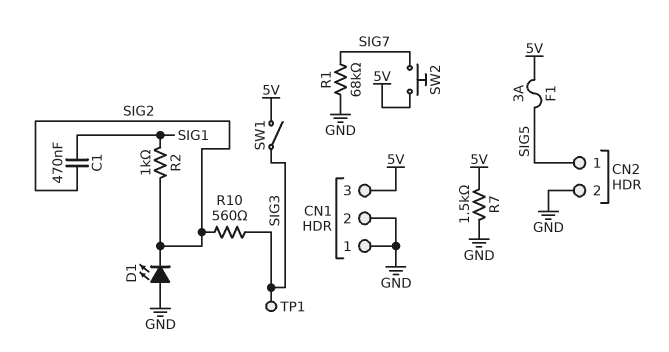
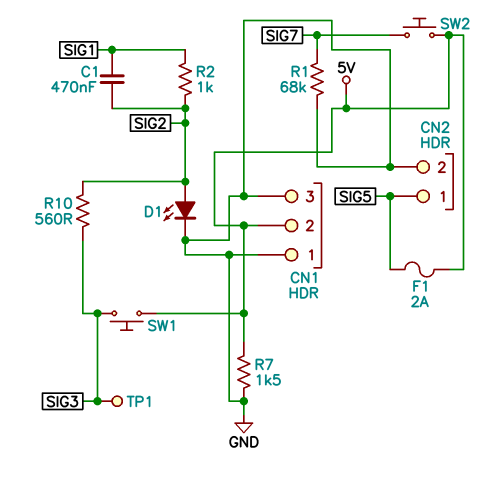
CN1 pin 2: GND -> 5V
CN1 pin 3: 5V -> GND
D1: LED (A GND, K SIG2) -> LED (A SIG2, K GND)
F1: 3A (5V, SIG5) -> 2A (5V, SIG5)
SW1: switch (5V, SIG3) -> button (5V, SIG3)

